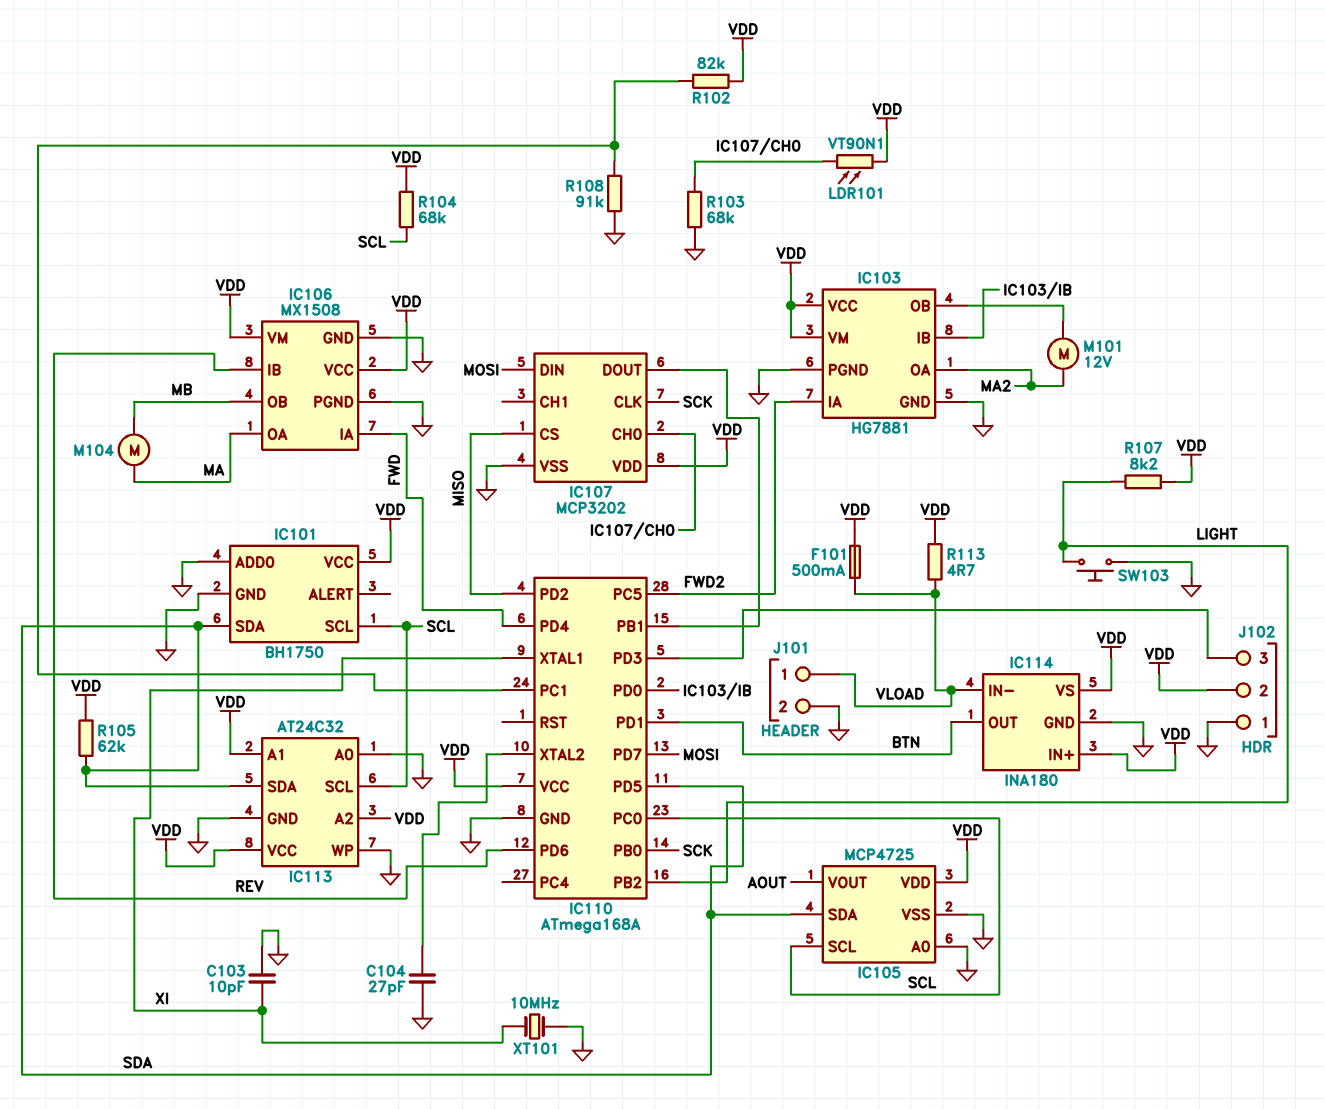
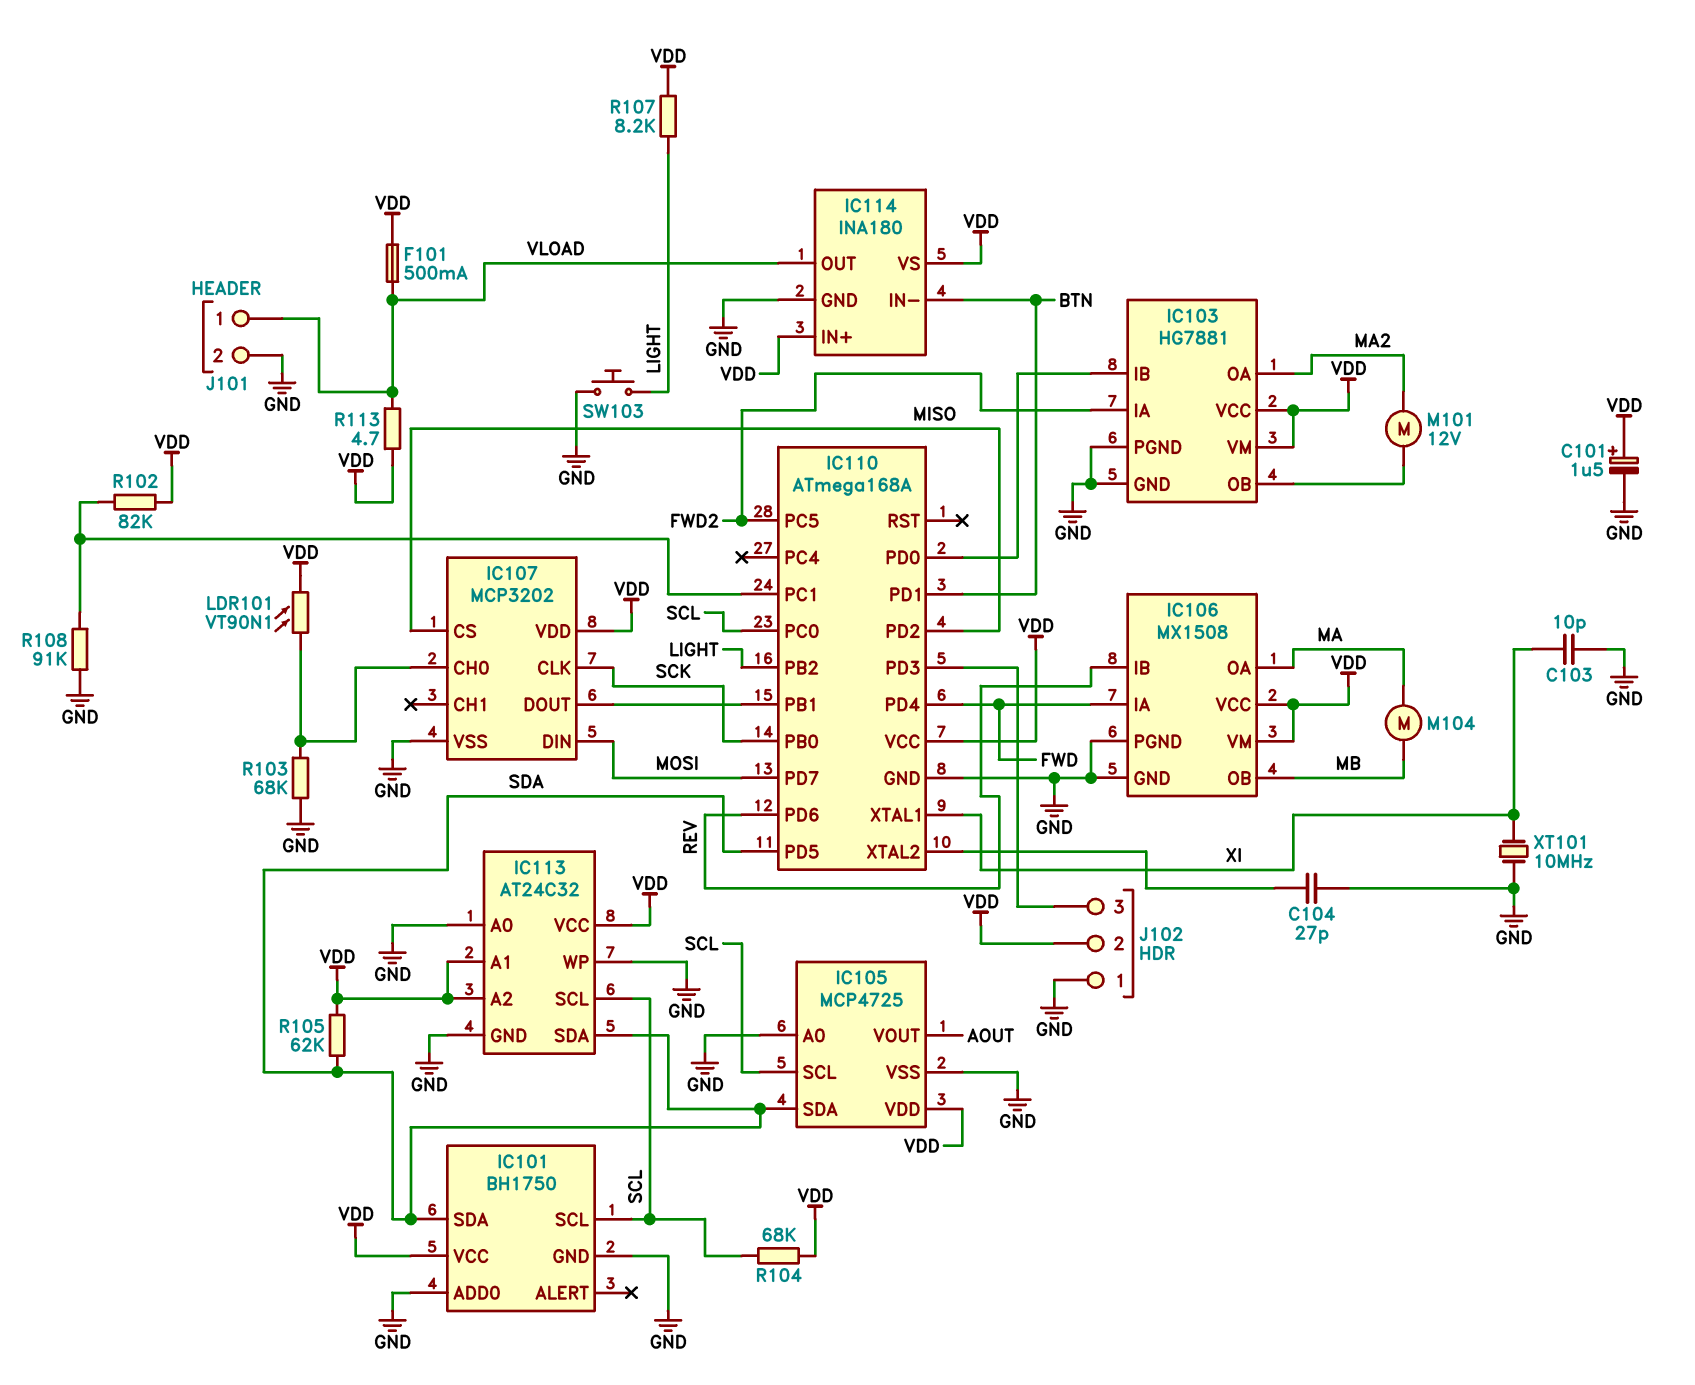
C101: none -> 1.5uF (plus VDD, minus GND)
IC114 pin IN-: VLOAD -> BTN
IC114 pin OUT: BTN -> VLOAD

